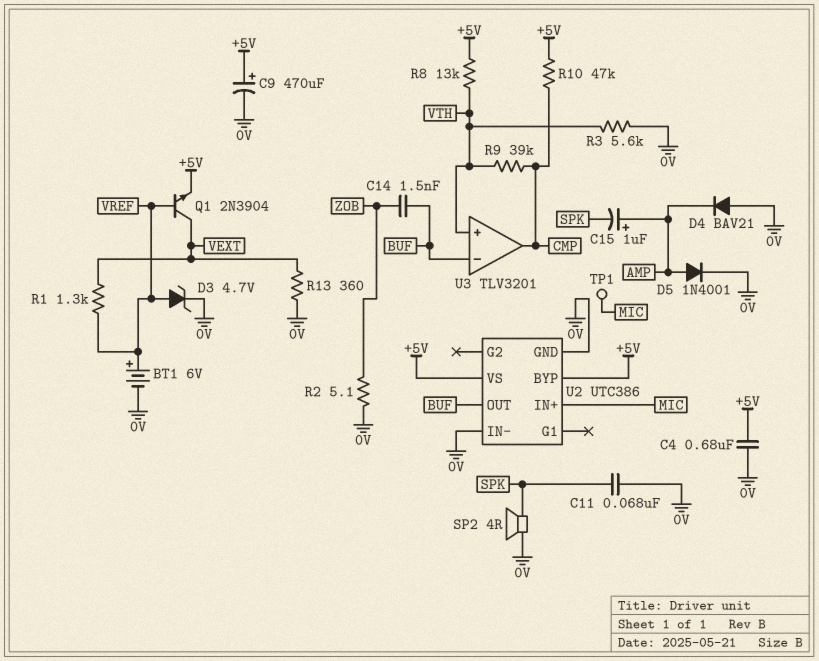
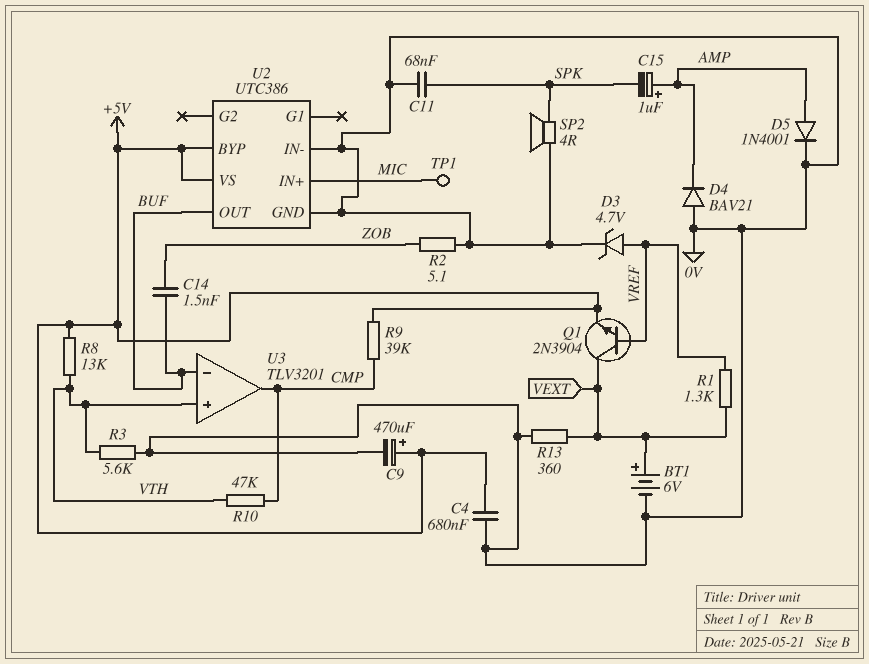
BT1: 6V (plus VREF, minus 0V) -> 6V (plus VEXT, minus 0V)
R9: 39k (CMP, VTH) -> 39k (+5V, CMP)
R10: 47k (+5V, CMP) -> 47k (CMP, VTH)

